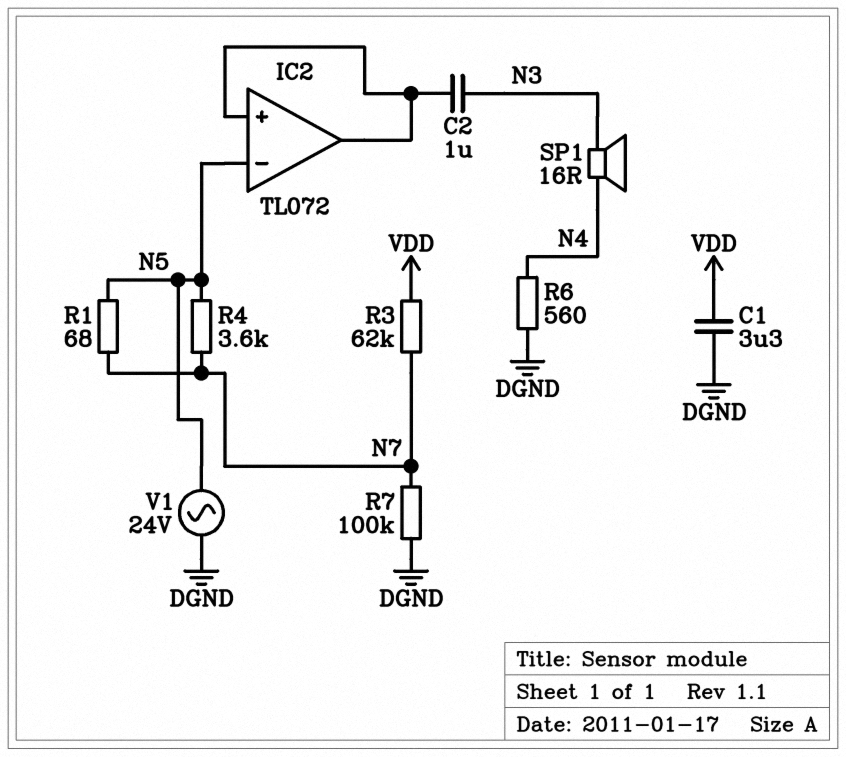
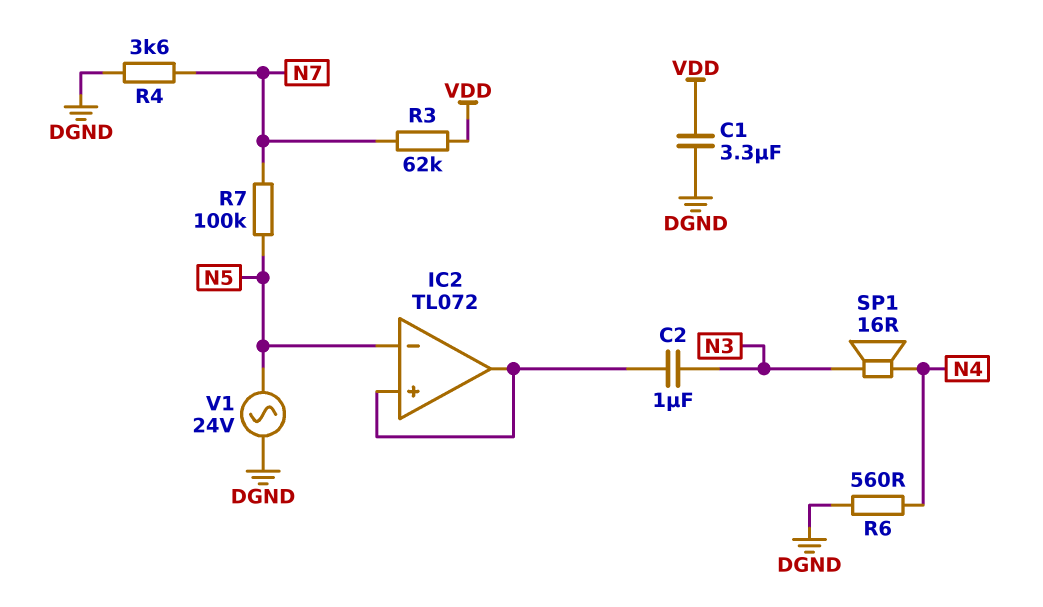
R1: 68 (N5, N7) -> none
R4: 3.6k (N5, N7) -> 3.6k (DGND, N7)
R7: 100k (DGND, N7) -> 100k (N5, N7)

